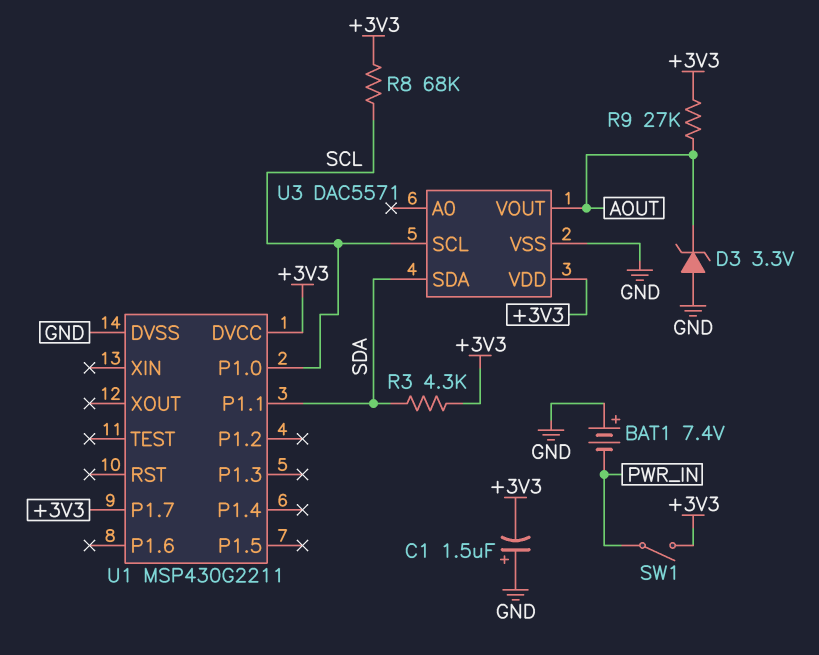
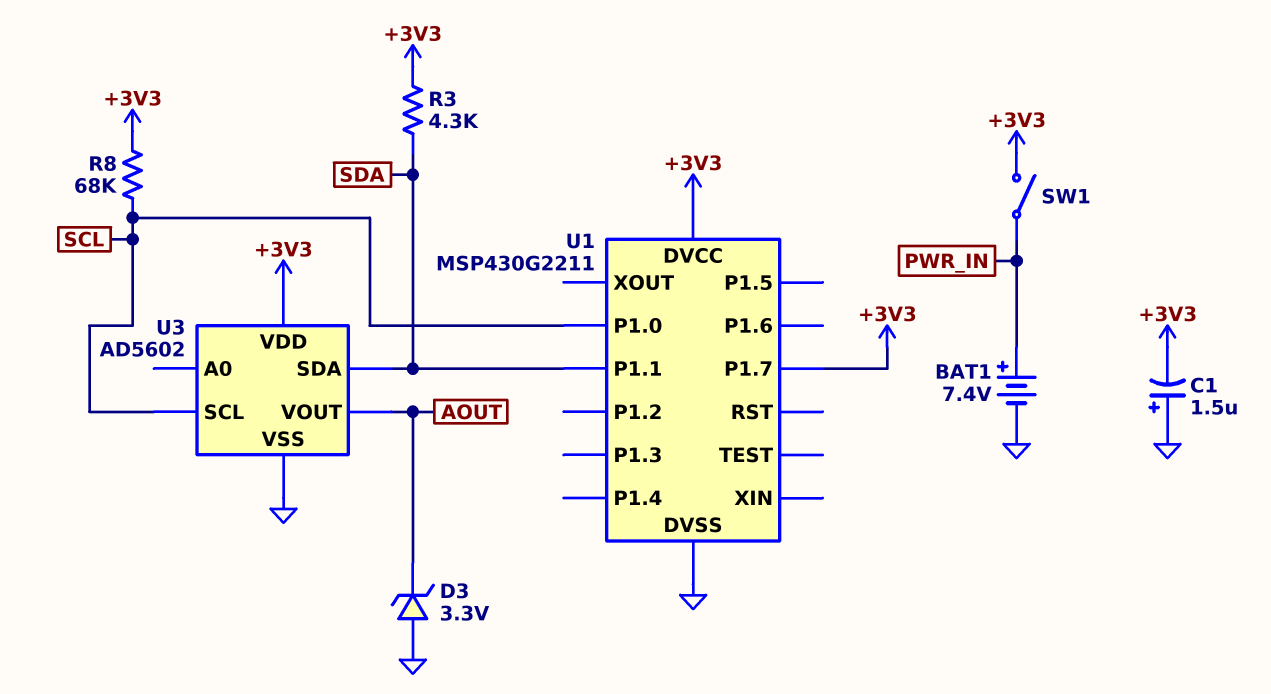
BAT1: 7.4V (plus GND, minus PWR_IN) -> 7.4V (plus PWR_IN, minus GND)
R9: 27k (+3V3, AOUT) -> none
U3: DAC5571 -> AD5602

